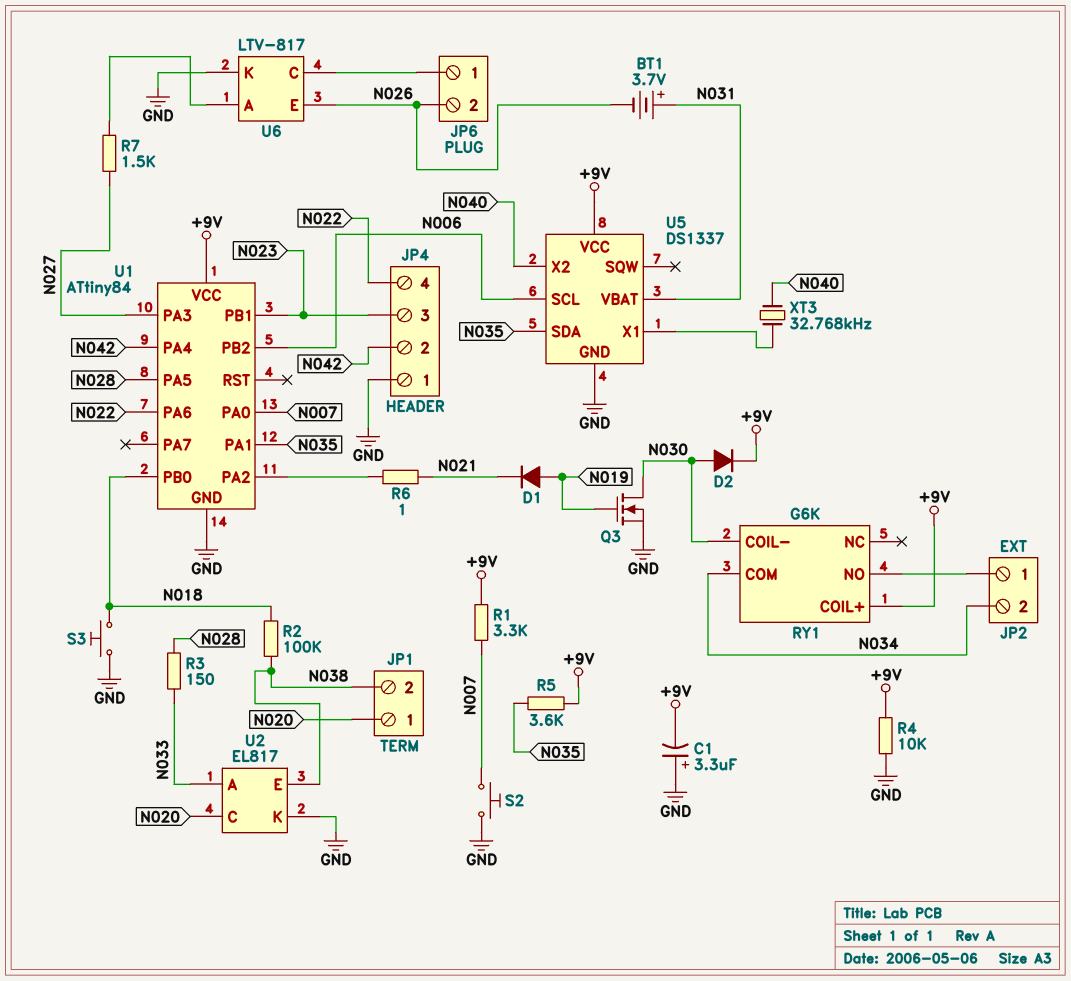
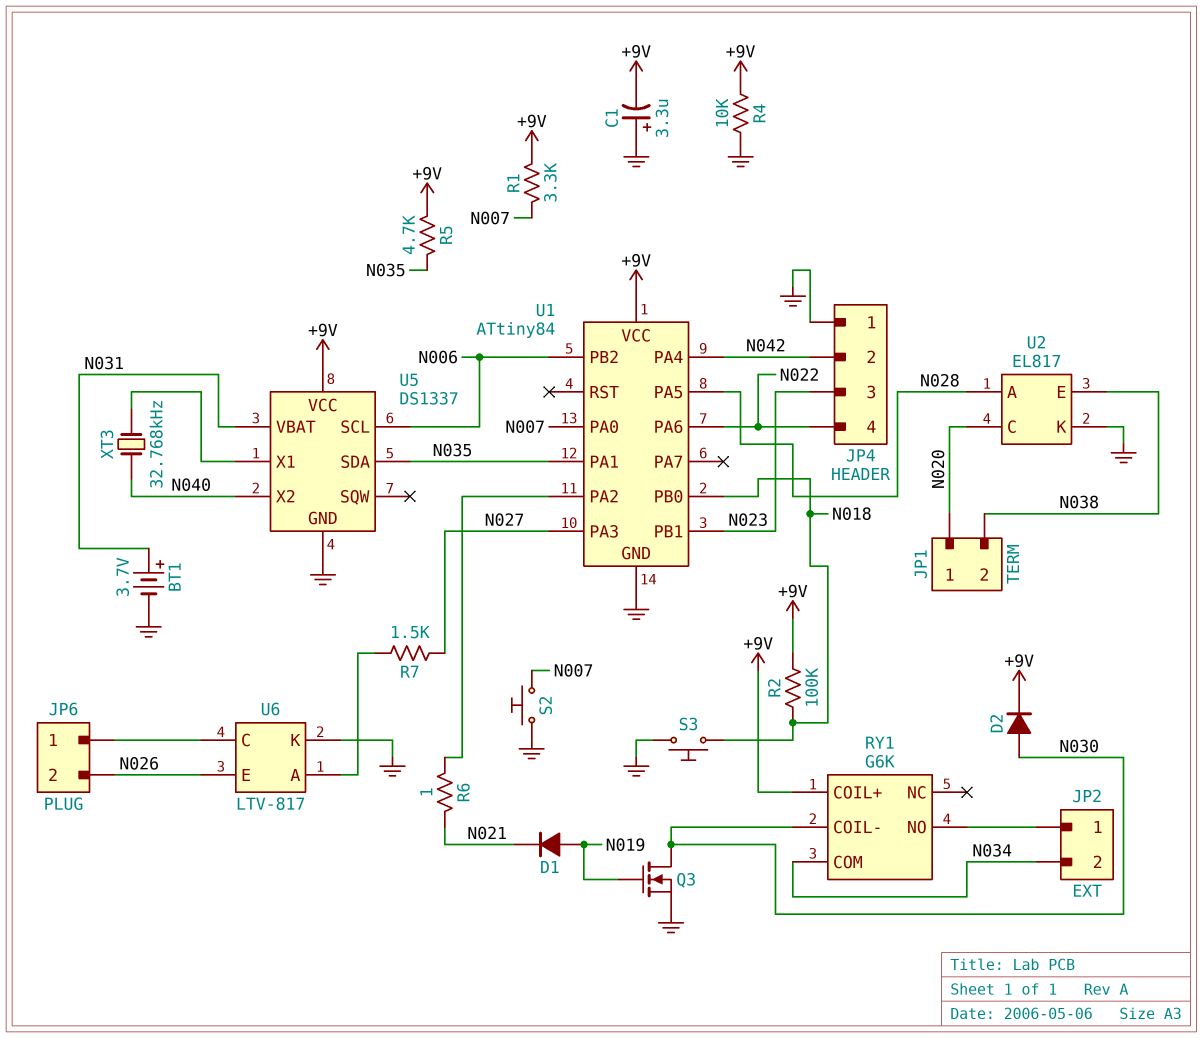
BT1: 3.7V (plus N031, minus N026) -> 3.7V (plus N031, minus GND)
R2: 100k (N018, N038) -> 100k (+9V, N018)
R3: 150 (N028, N033) -> none
R5: 3.6k (+9V, N035) -> 4.7k (+9V, N035)
U2 pin A: N033 -> N028

